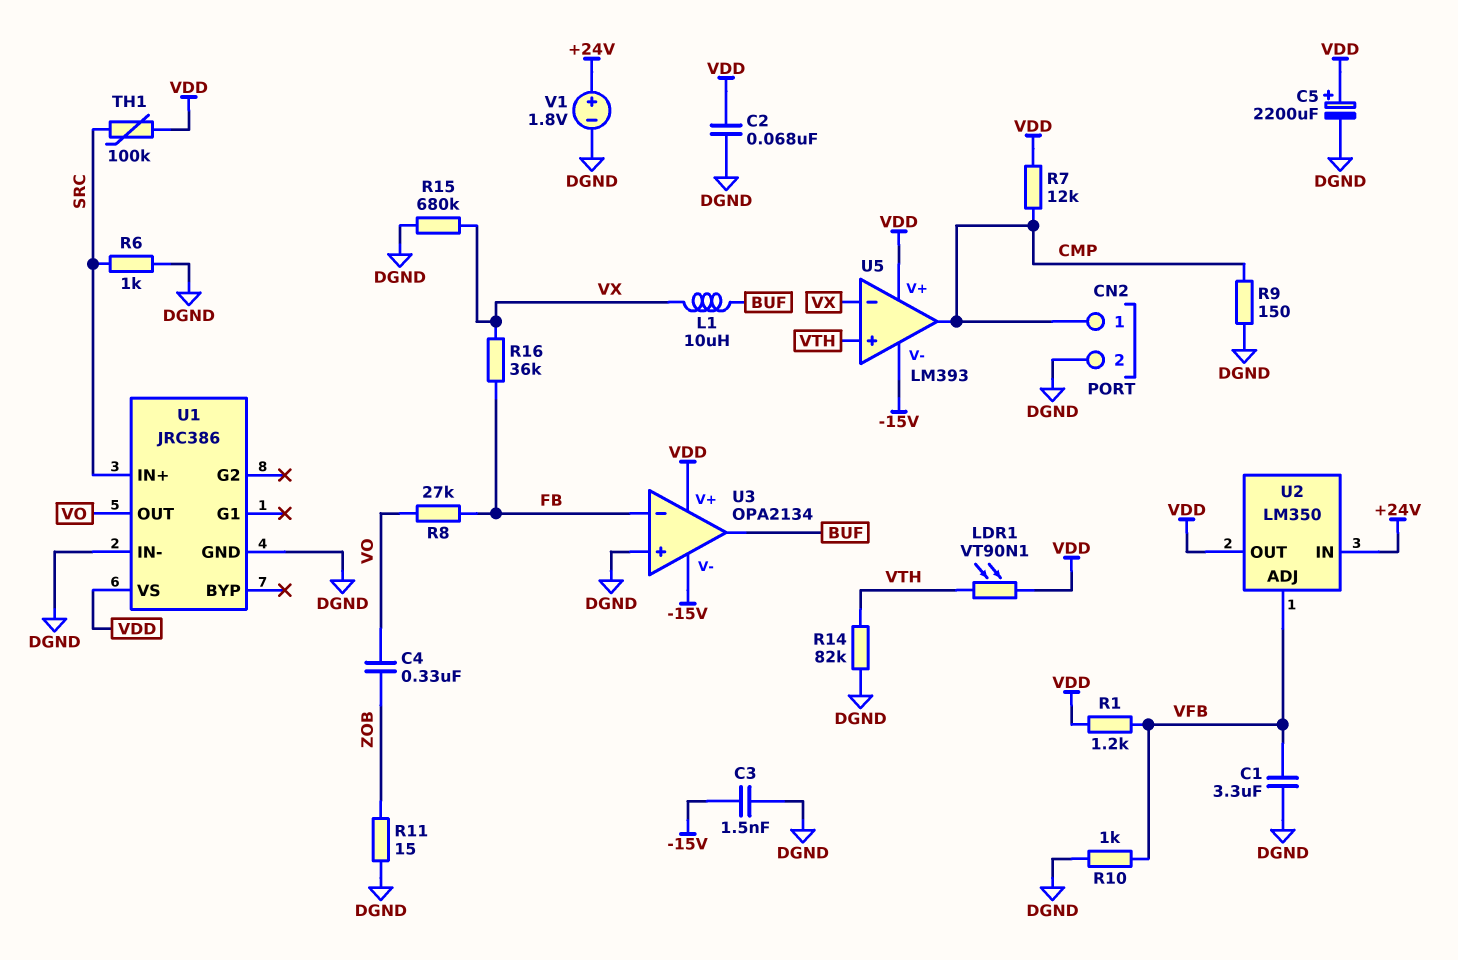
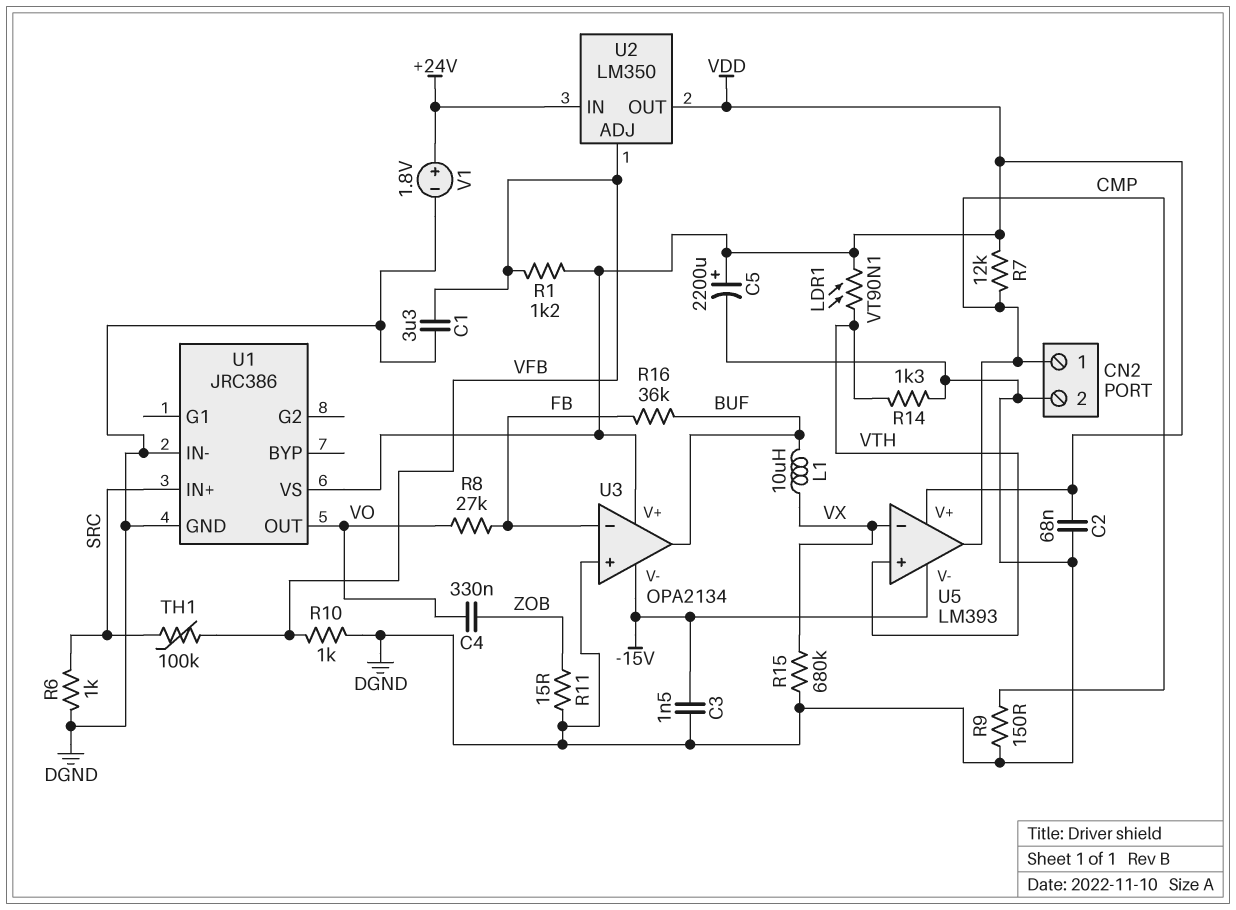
R14: 82k (DGND, VTH) -> 1.3k (DGND, VTH)
R16: 36k (FB, VX) -> 36k (BUF, FB)
TH1: 100k (SRC, VDD) -> 100k (SRC, VFB)

